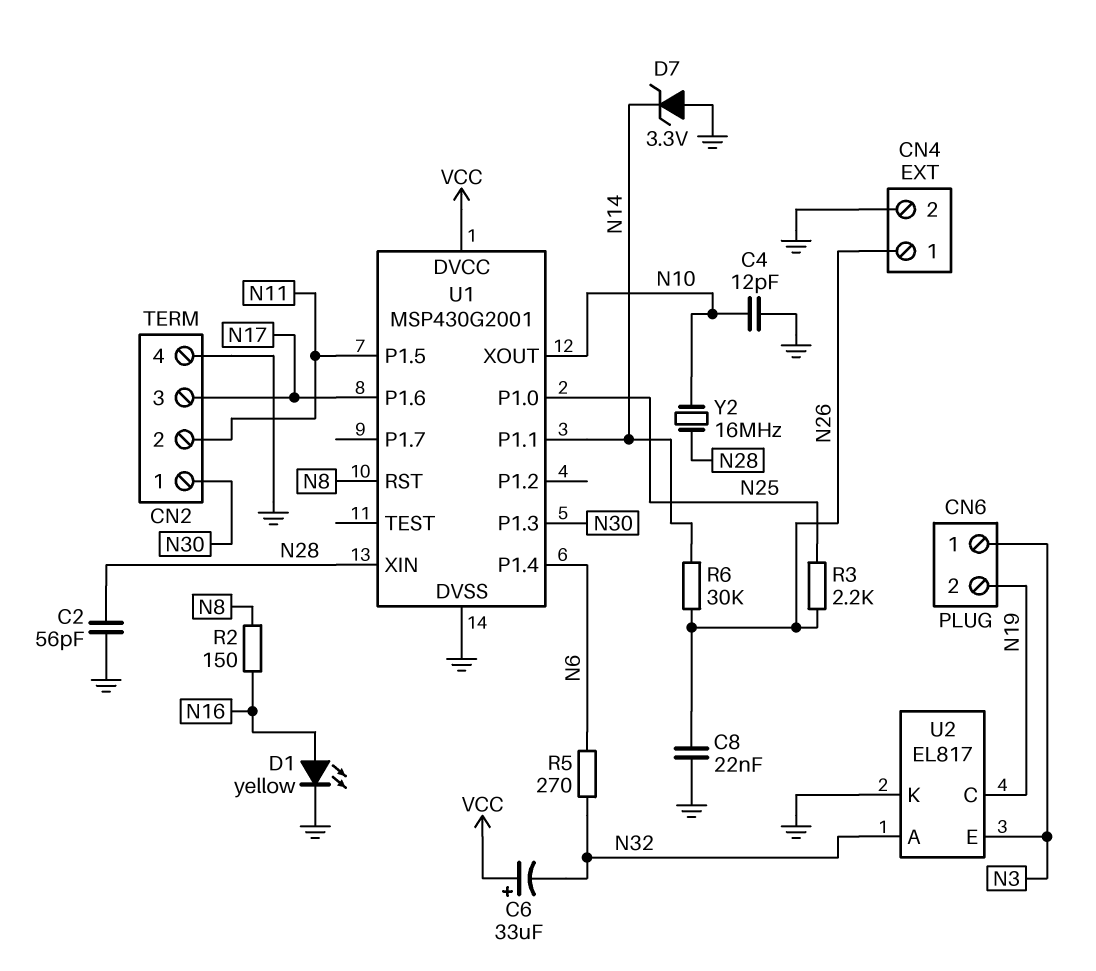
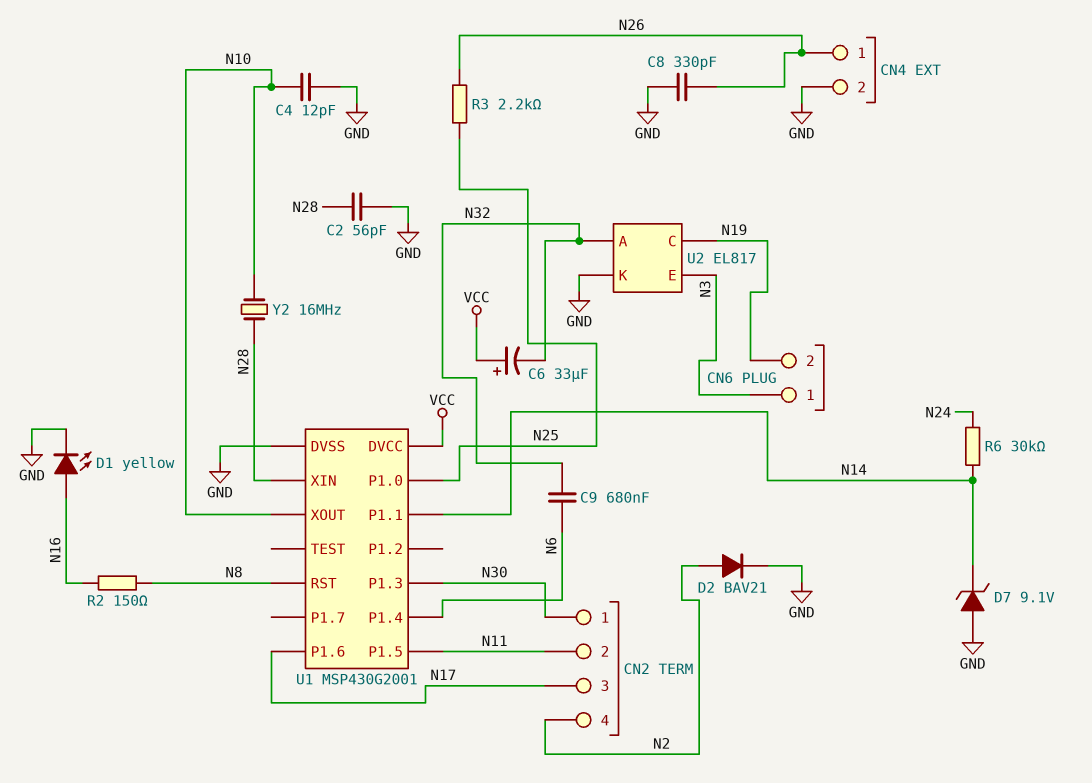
C8: 22nF (GND, N26) -> 330pF (GND, N26)
C9: none -> 680nF (N6, N32)
CN2 pin 4: GND -> N2
D2: none -> diode BAV21 (A N2, K GND)
D7: zener 3.3V (A GND, K N14) -> zener 9.1V (A GND, K N14)
R5: 270 (N6, N32) -> none
R6: 30k (N14, N26) -> 30k (N14, N24)

